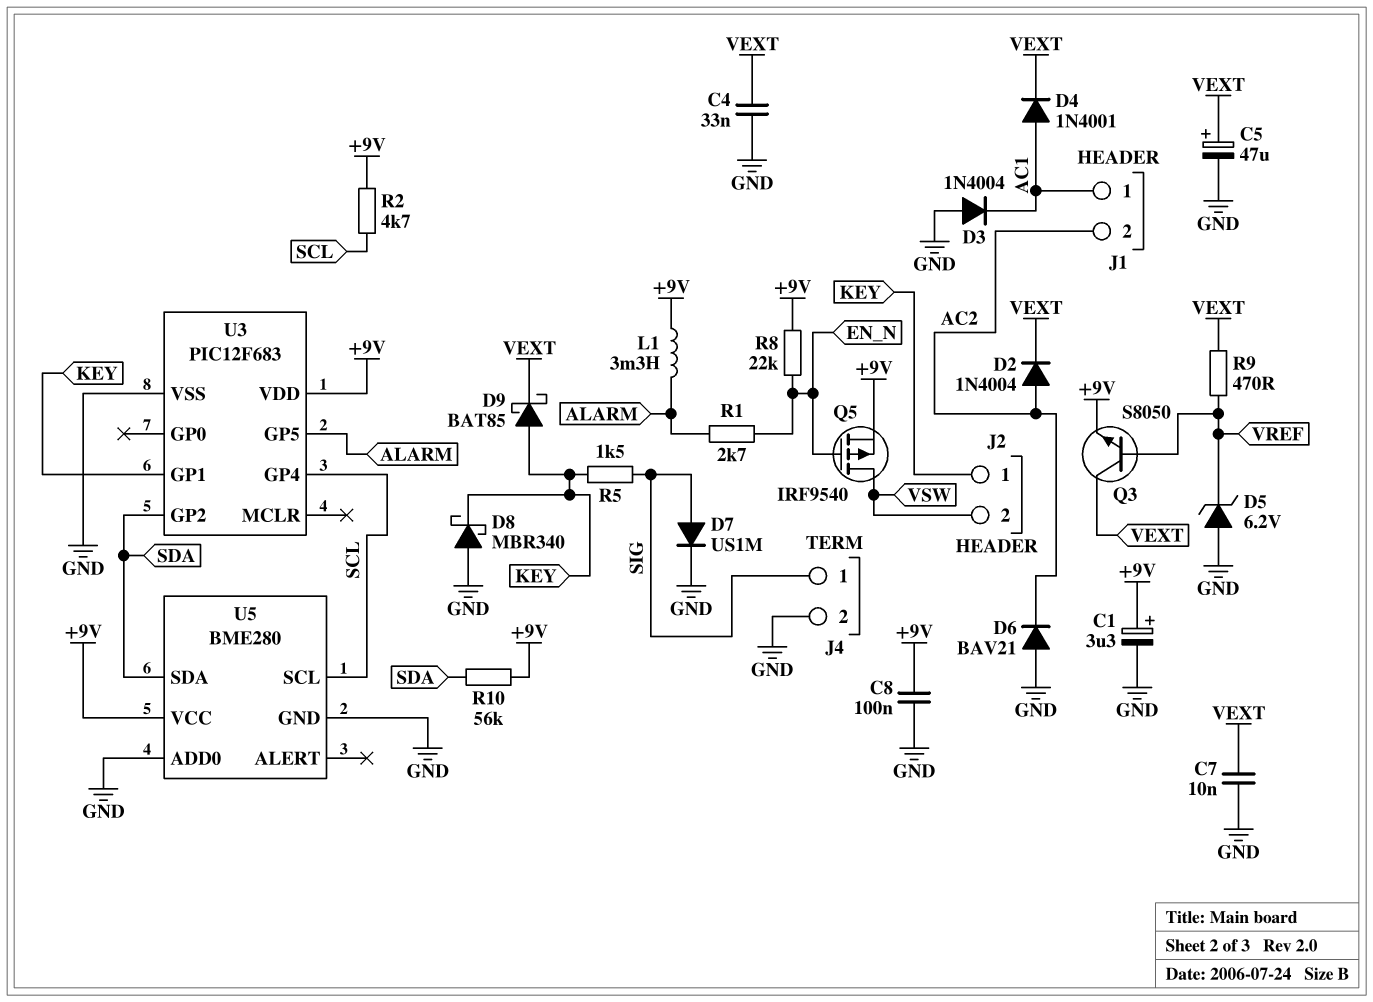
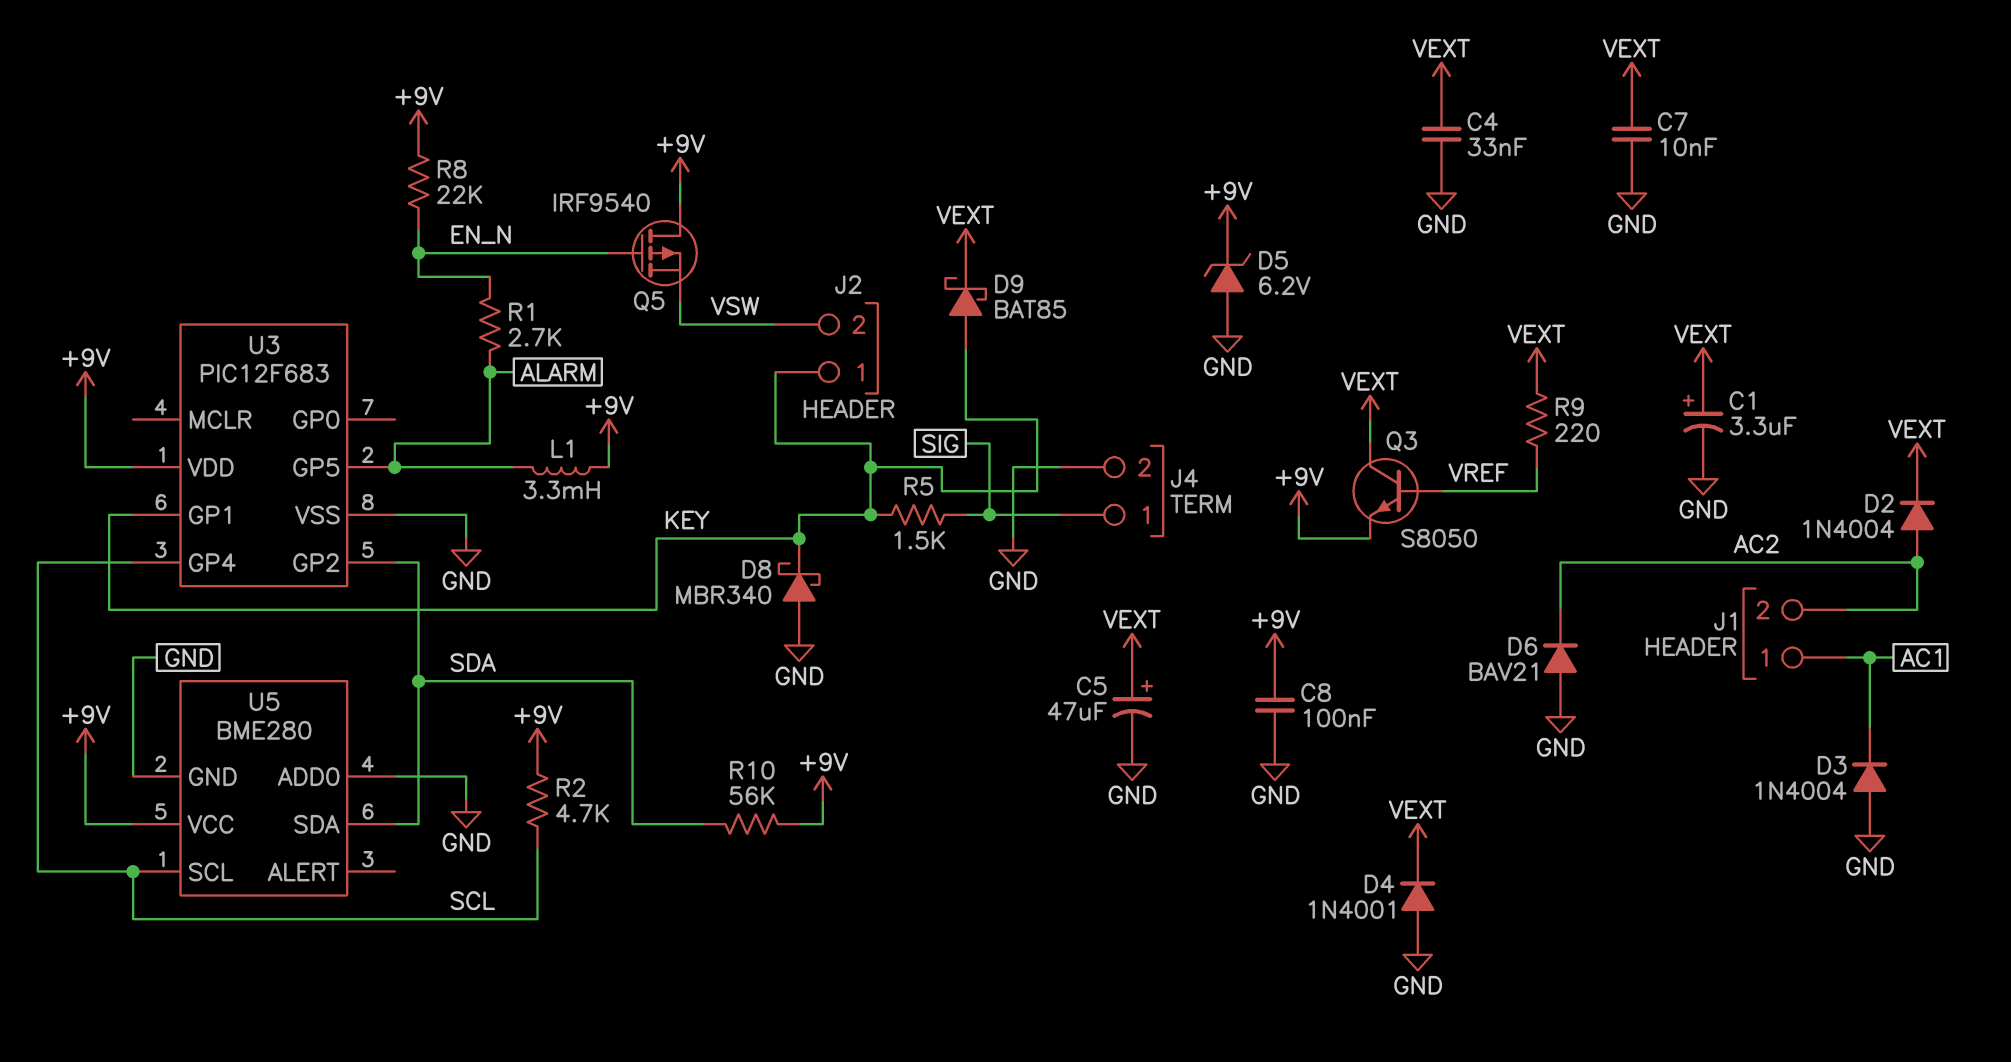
C1: 3.3uF (plus +9V, minus GND) -> 3.3uF (plus VEXT, minus GND)
D4: diode 1N4001 (A AC1, K VEXT) -> diode 1N4001 (A GND, K VEXT)
D5: zener 6.2V (A GND, K VREF) -> zener 6.2V (A GND, K +9V)
D7: diode US1M (A SIG, K GND) -> none
Q5: PMOS IRF9540 (G EN_N, D VSW, S +9V) -> PMOS IRF9540 (G EN_N, D +9V, S VSW)
R9: 470 (VEXT, VREF) -> 220 (VEXT, VREF)

